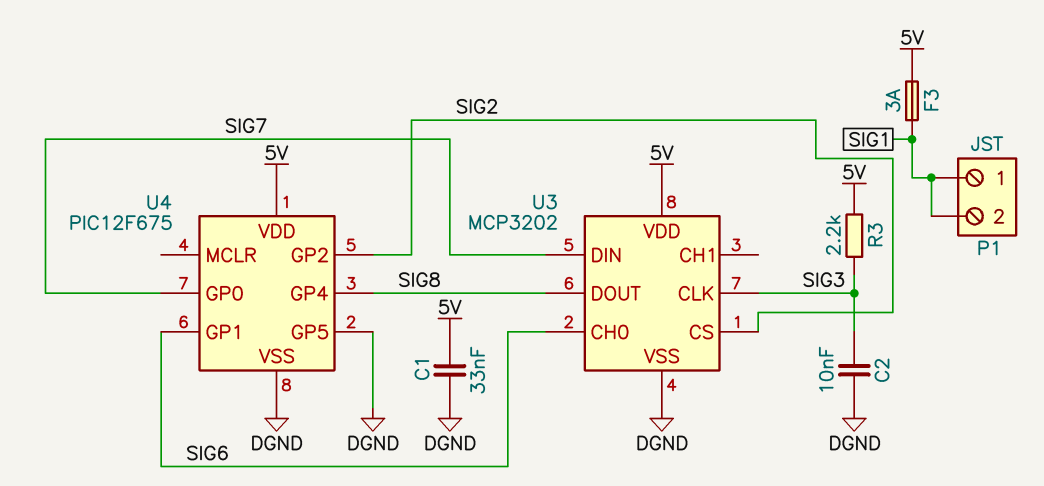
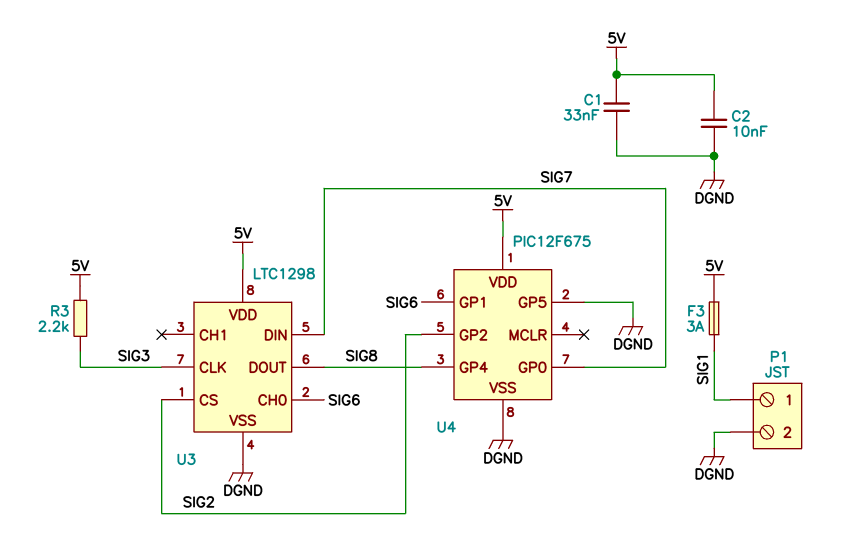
C2: 10nF (DGND, SIG3) -> 10nF (5V, DGND)
P1 pin 2: SIG1 -> DGND
U3: MCP3202 -> LTC1298

